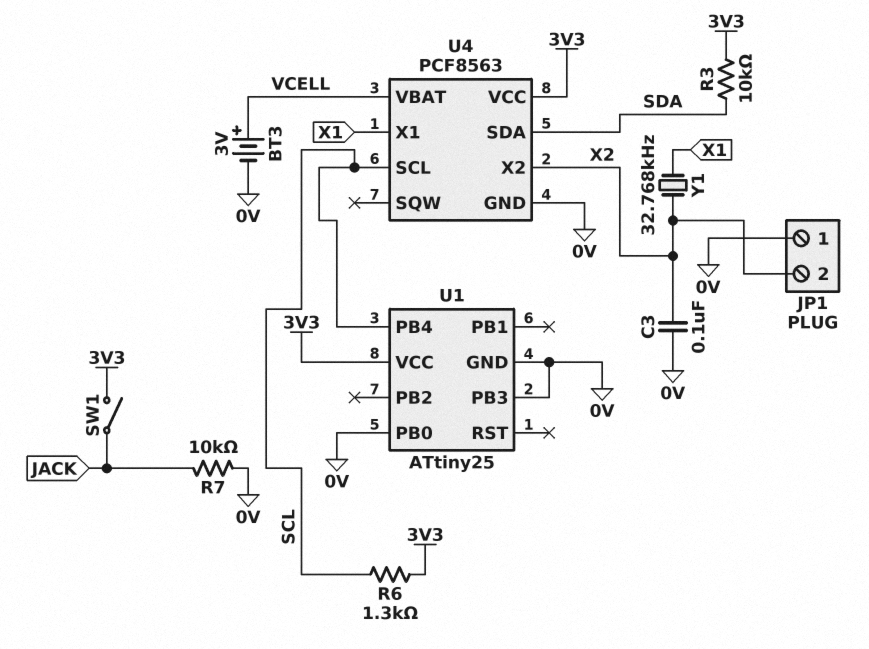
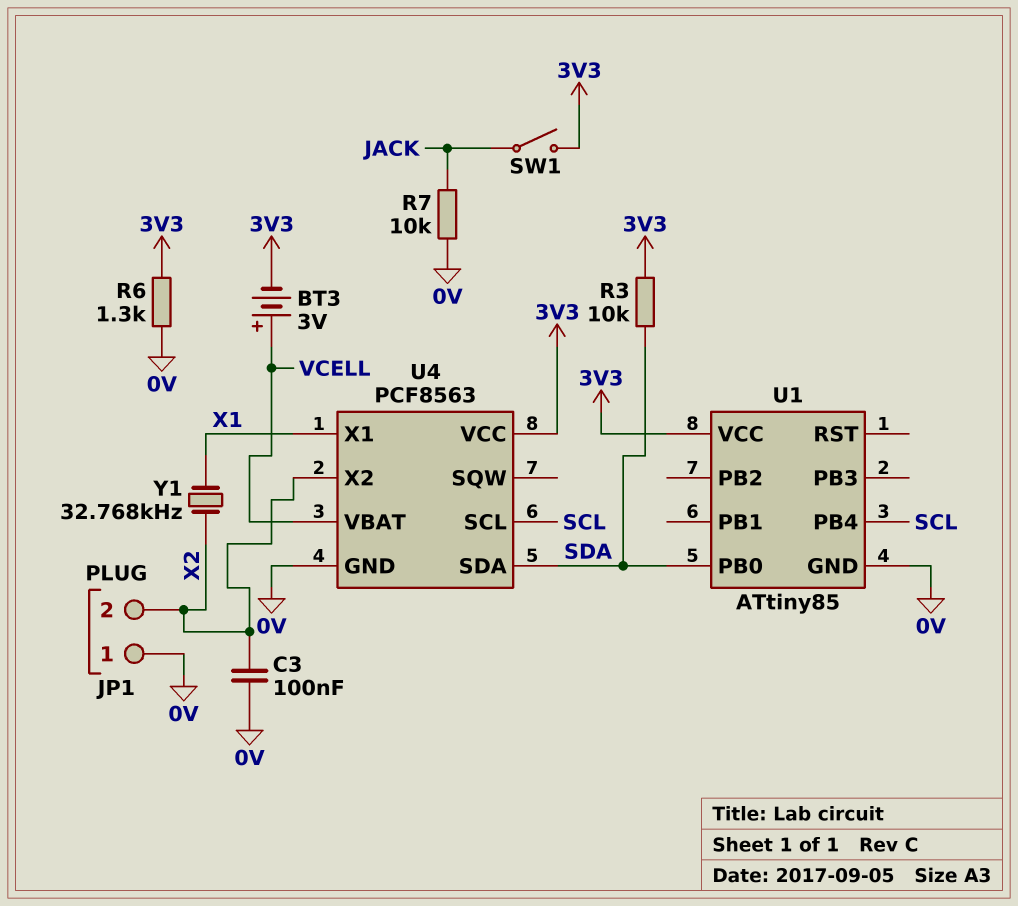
BT3: 3V (plus VCELL, minus 0V) -> 3V (plus VCELL, minus 3V3)
R6: 1.3k (3V3, SCL) -> 1.3k (0V, 3V3)
U1: ATtiny25 -> ATtiny85
U1 pin PB0: 0V -> SDA
U1 pin PB3: 0V -> none

